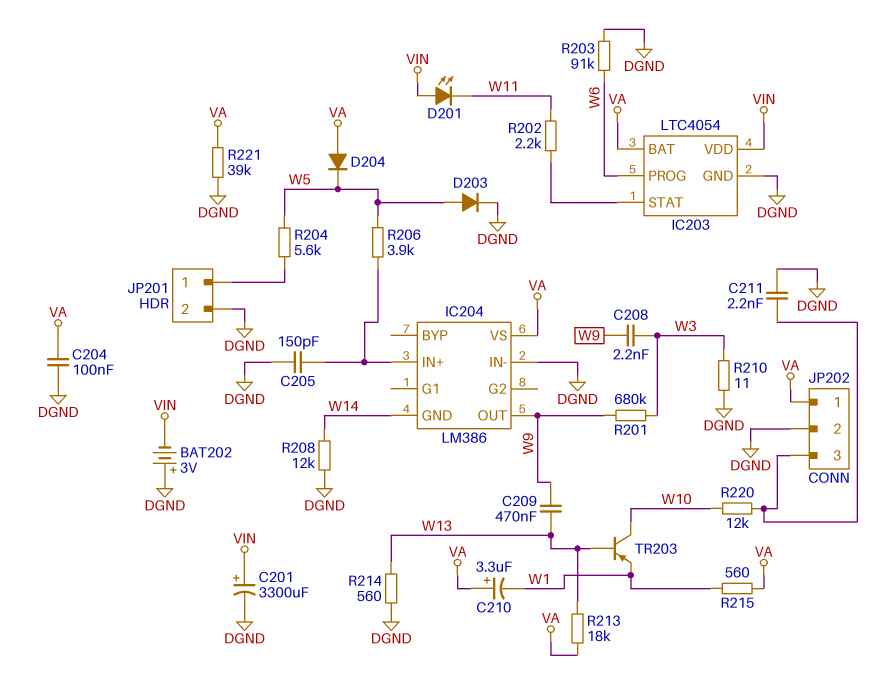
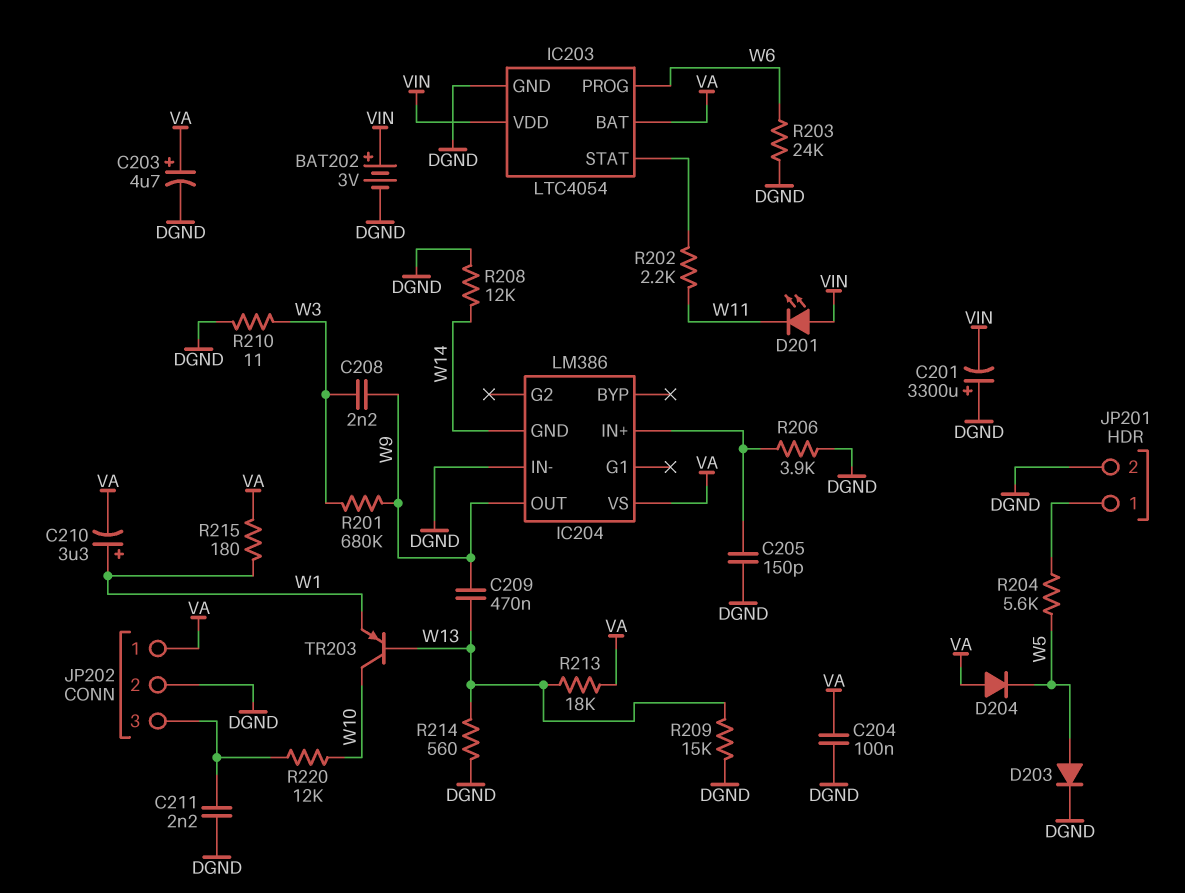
BAT202: 3V (plus DGND, minus VIN) -> 3V (plus VIN, minus DGND)
C201: 3300uF (plus VIN, minus DGND) -> 3300uF (plus DGND, minus VIN)
C203: none -> 4.7uF (plus VA, minus DGND)
C210: 3.3uF (plus VA, minus W1) -> 3.3uF (plus W1, minus VA)
R203: 91k (DGND, W6) -> 24k (DGND, W6)
R206: 3.9k (IC204/IN+, W5) -> 3.9k (DGND, IC204/IN+)
R209: none -> 15k (DGND, W13)
R215: 560 (VA, W1) -> 180 (VA, W1)
R221: 39k (DGND, VA) -> none

